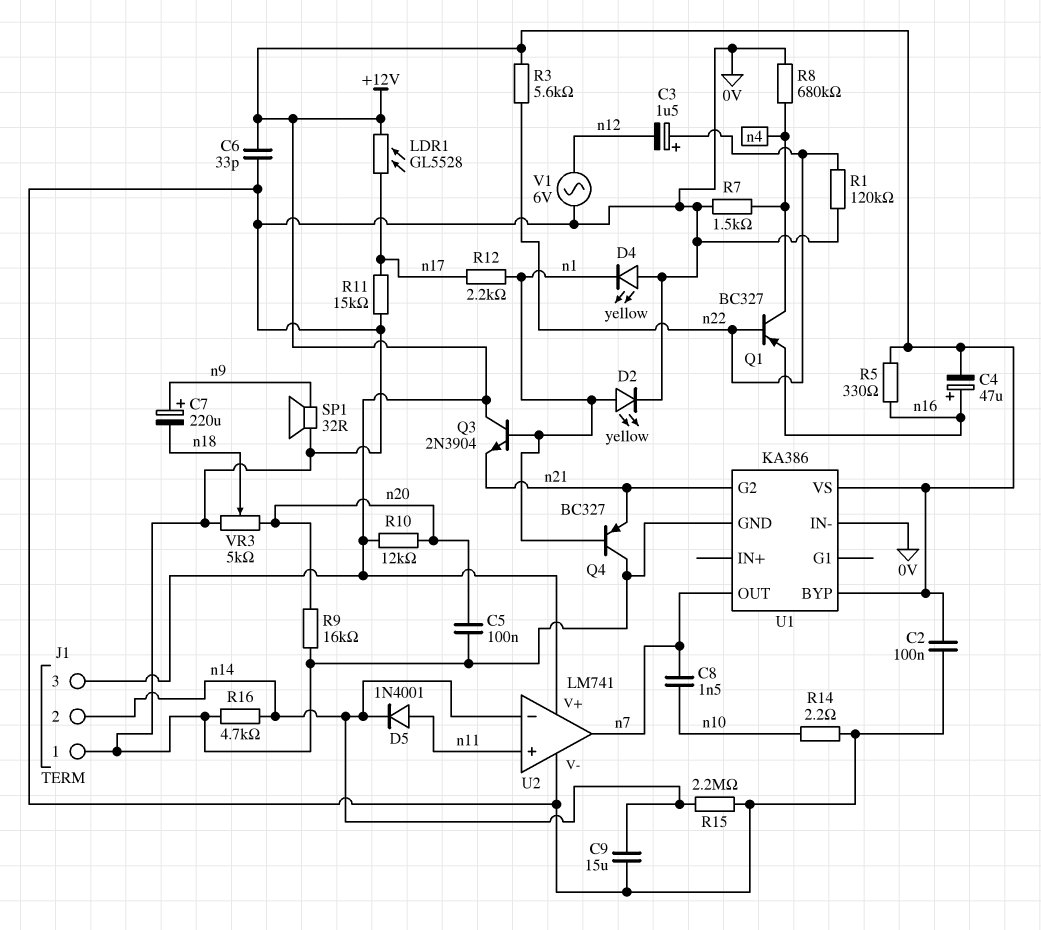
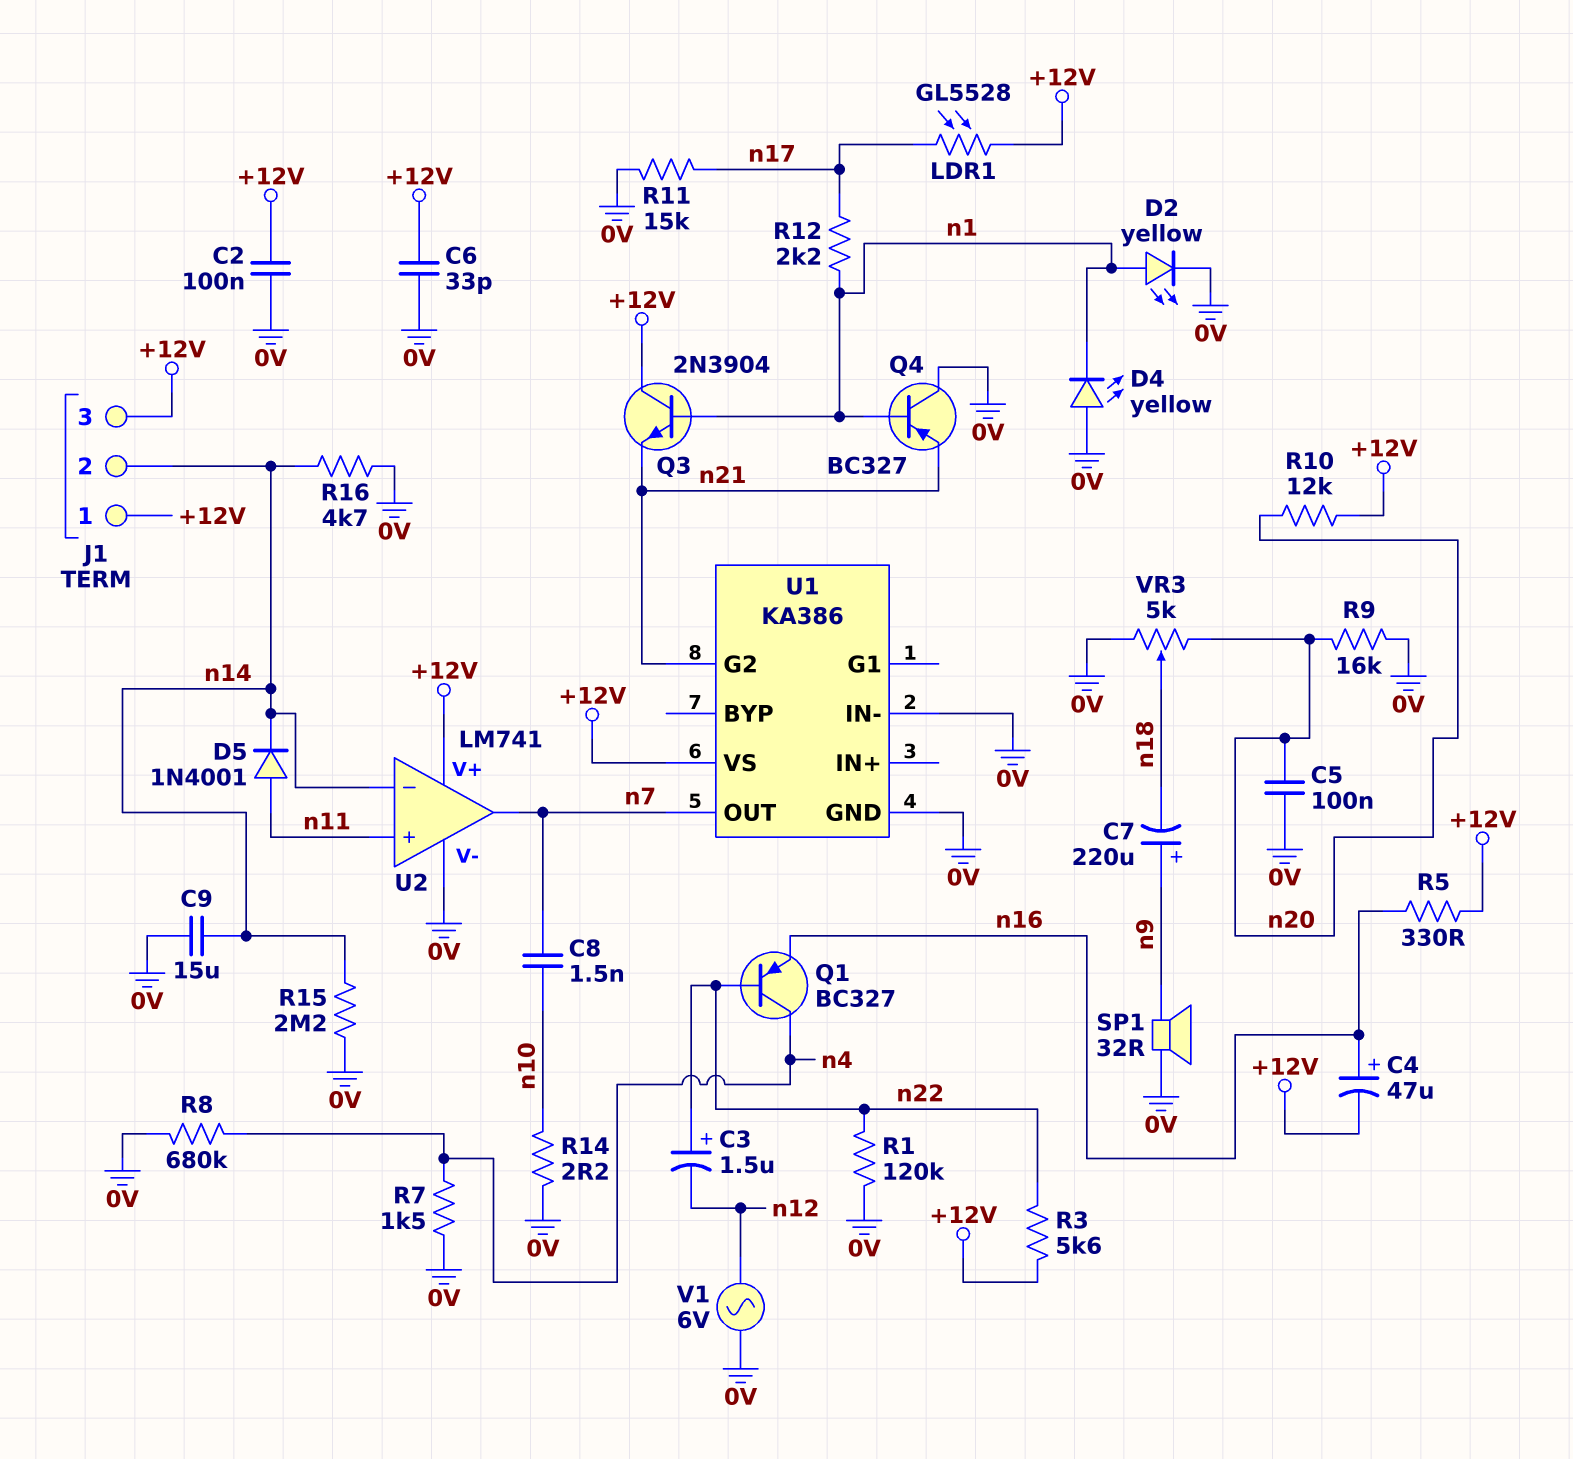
J1 pin 1: 0V -> +12V
U1 pin BYP: +12V -> none

